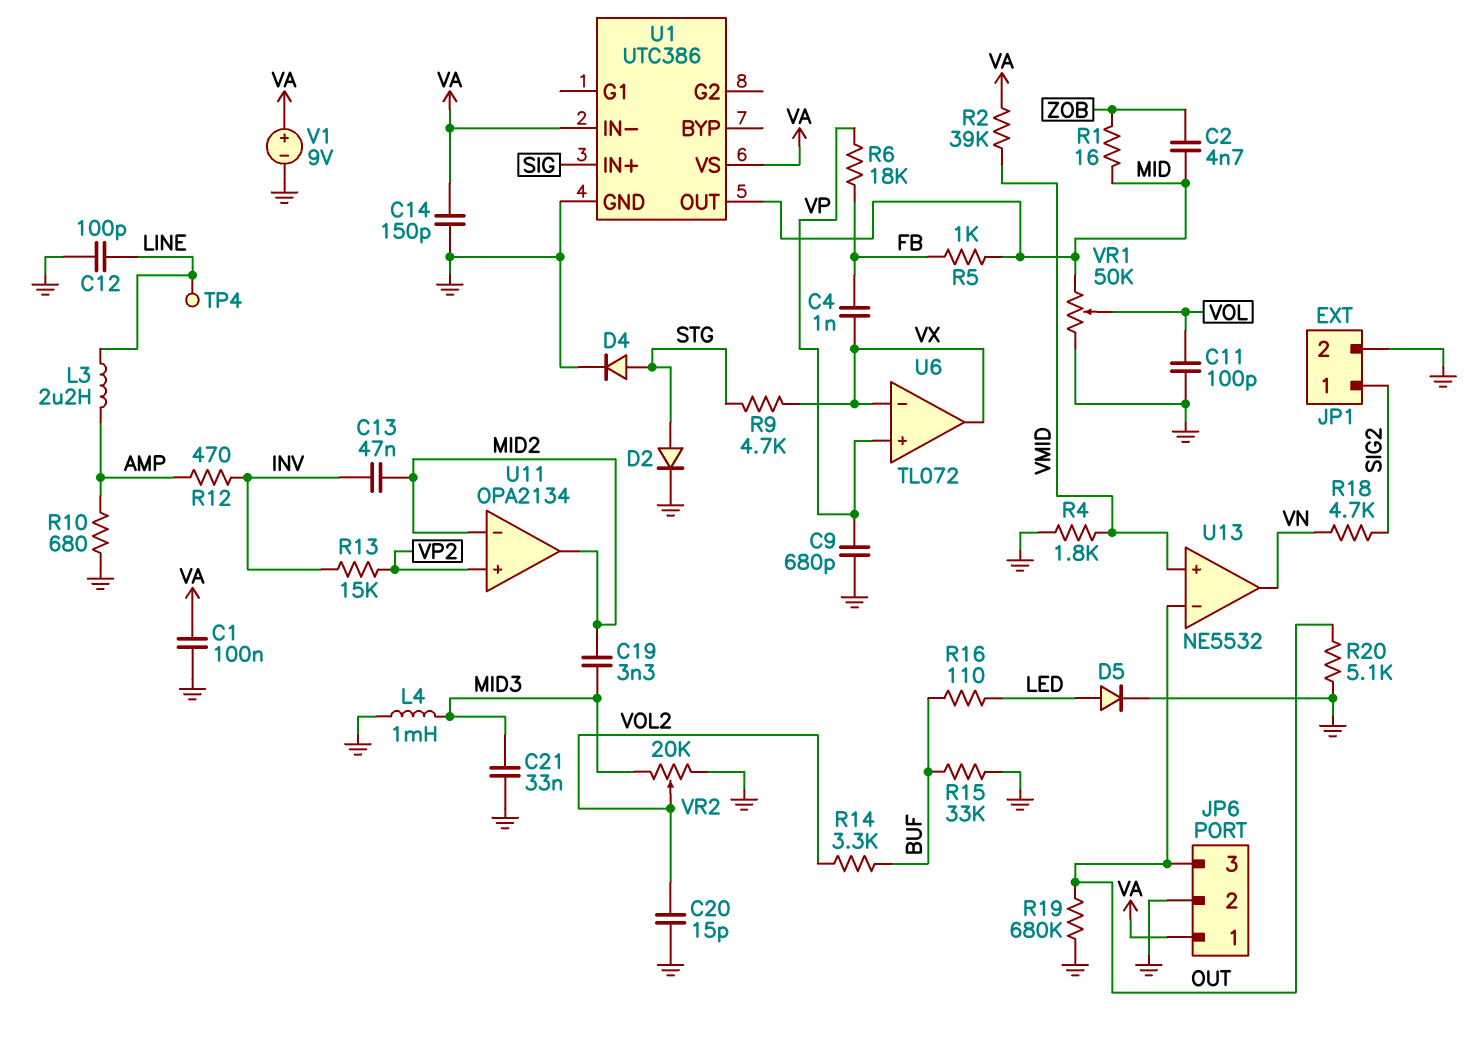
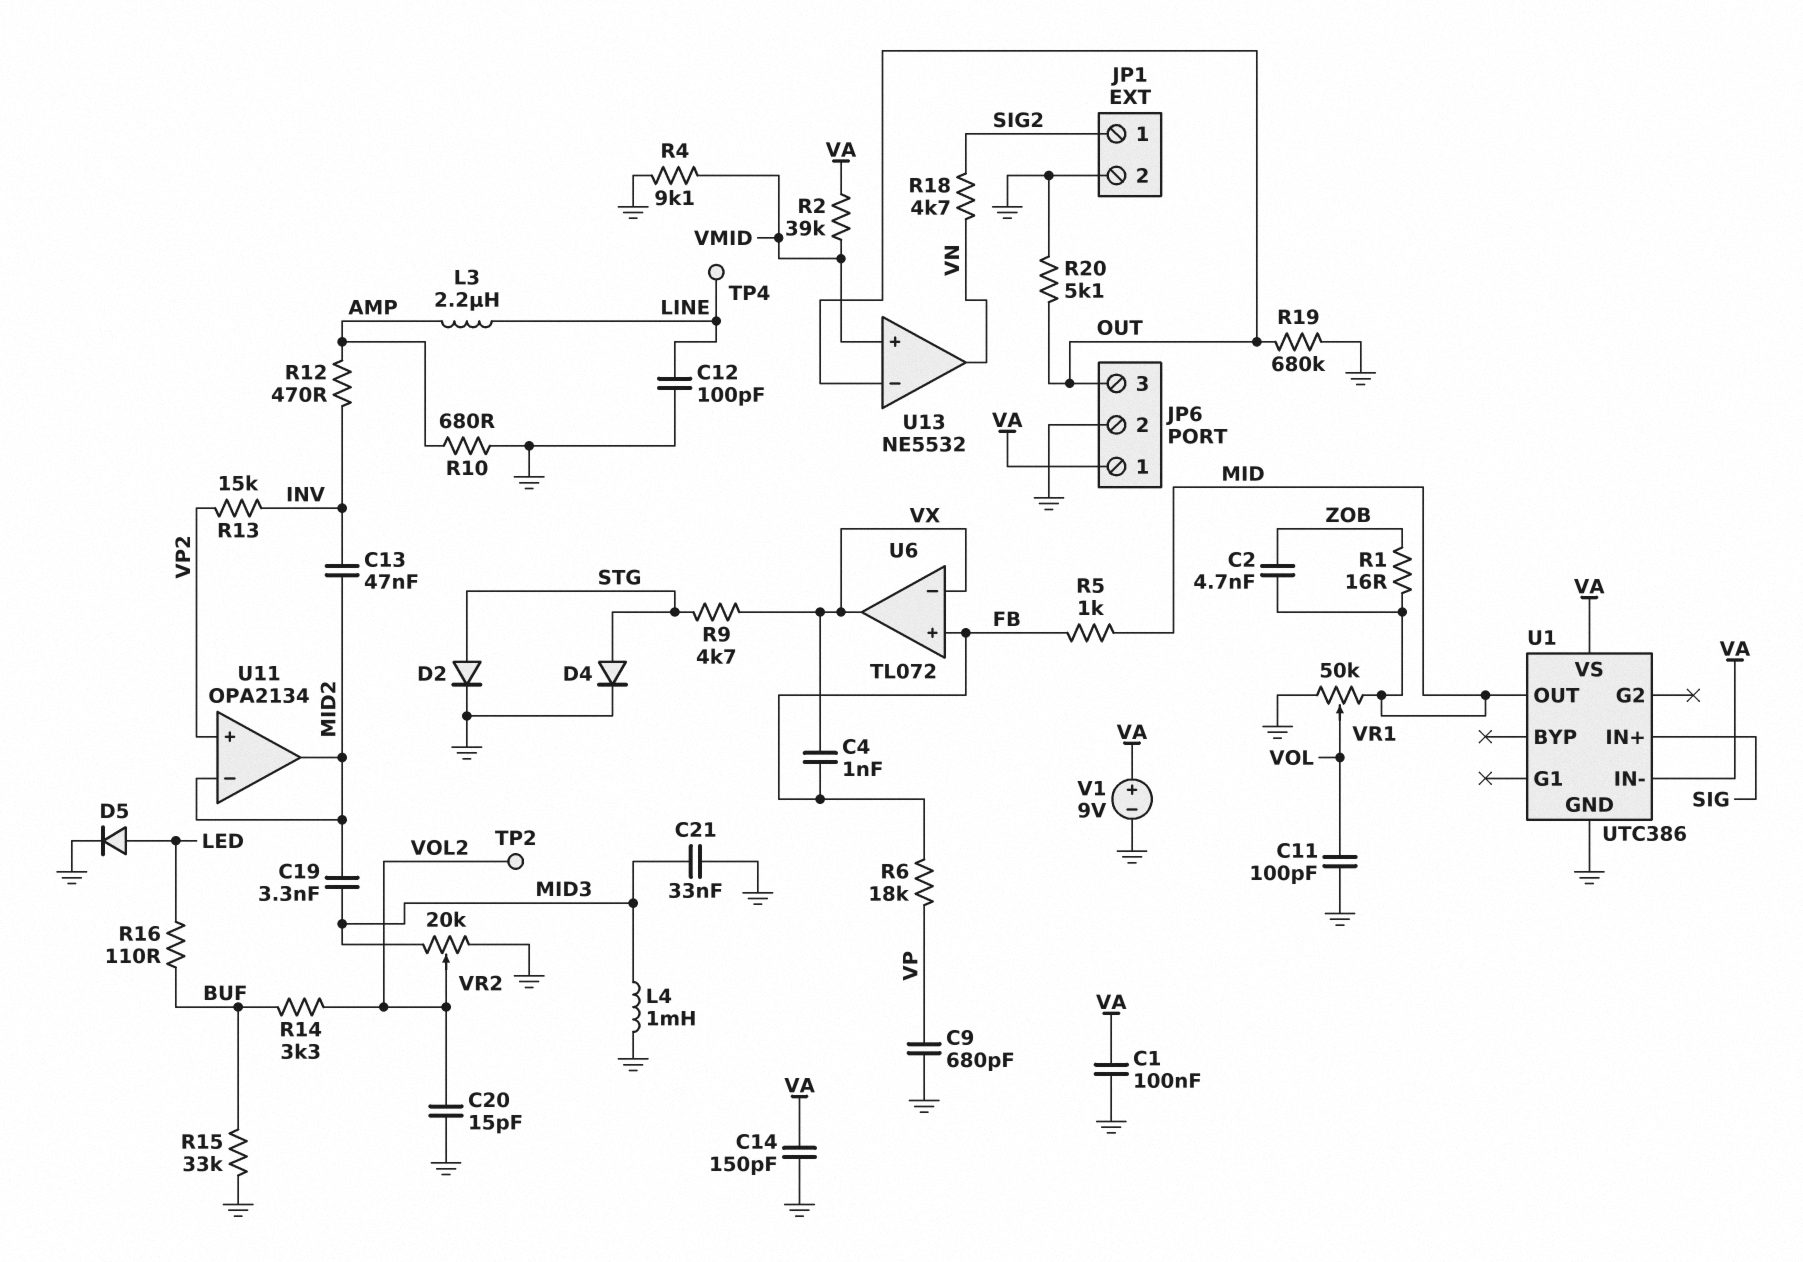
R4: 1.8k (GND, VMID) -> 9.1k (GND, VMID)
TP2: none -> test point (VOL2)
U6 pin in+: VP -> FB

